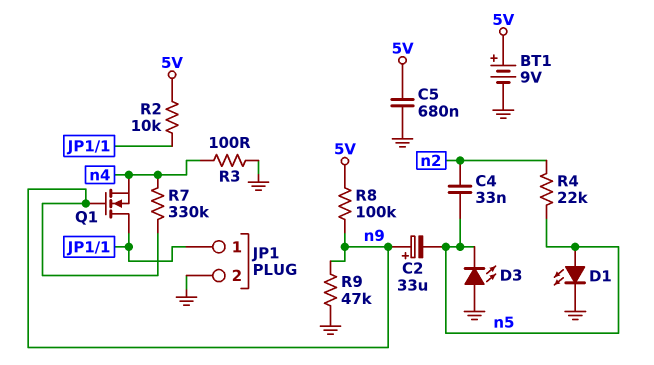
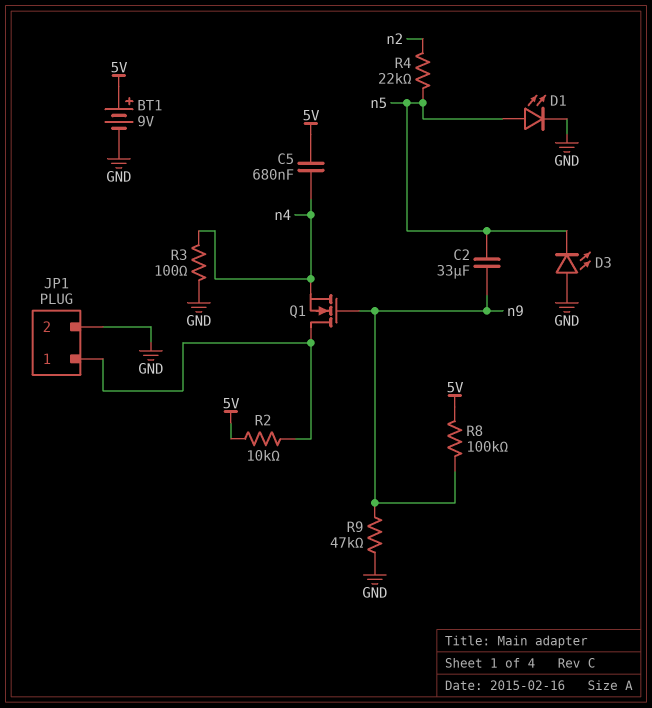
C2: 33uF (plus n9, minus n5) -> 33uF (n5, n9)
C4: 33nF (n2, n5) -> none
C5: 680nF (5V, GND) -> 680nF (5V, n4)
R7: 330k (n4, n9) -> none

